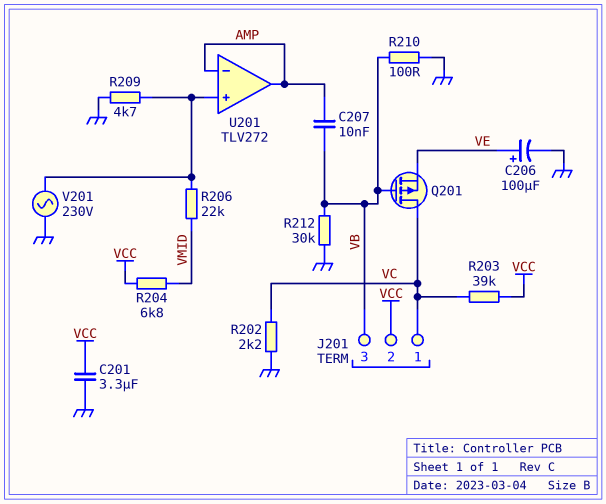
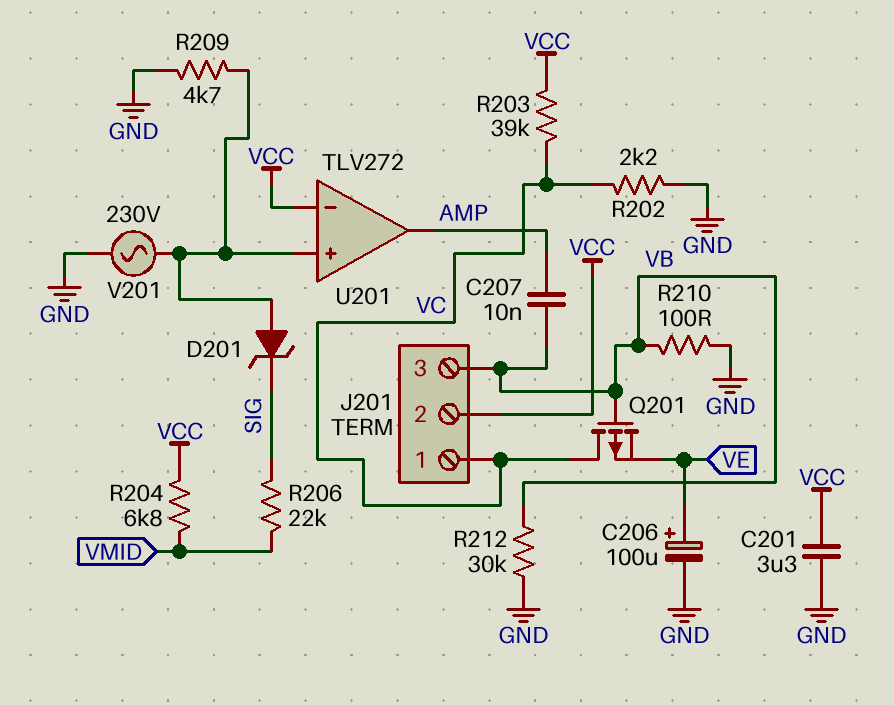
D201: none -> zener (A U201/in+, K SIG)
R206: 22k (U201/in+, VMID) -> 22k (SIG, VMID)
U201 pin in-: AMP -> VCC

